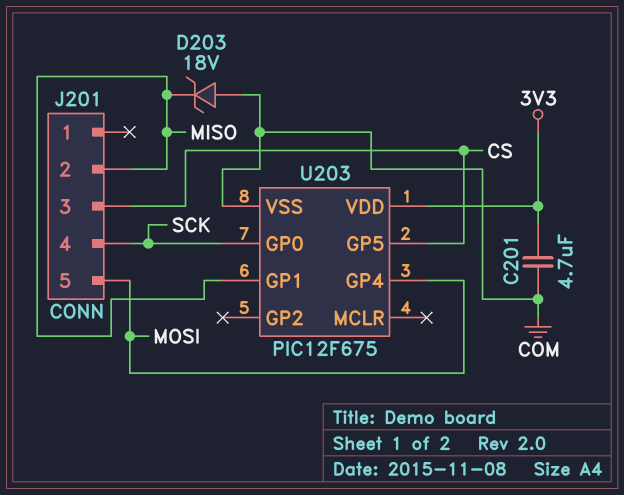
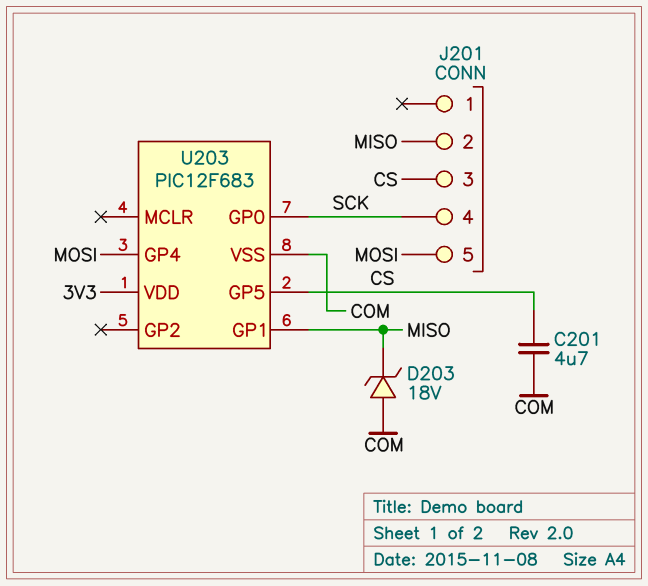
C201: 4.7uF (3V3, COM) -> 4.7uF (COM, CS)
U203: PIC12F675 -> PIC12F683

